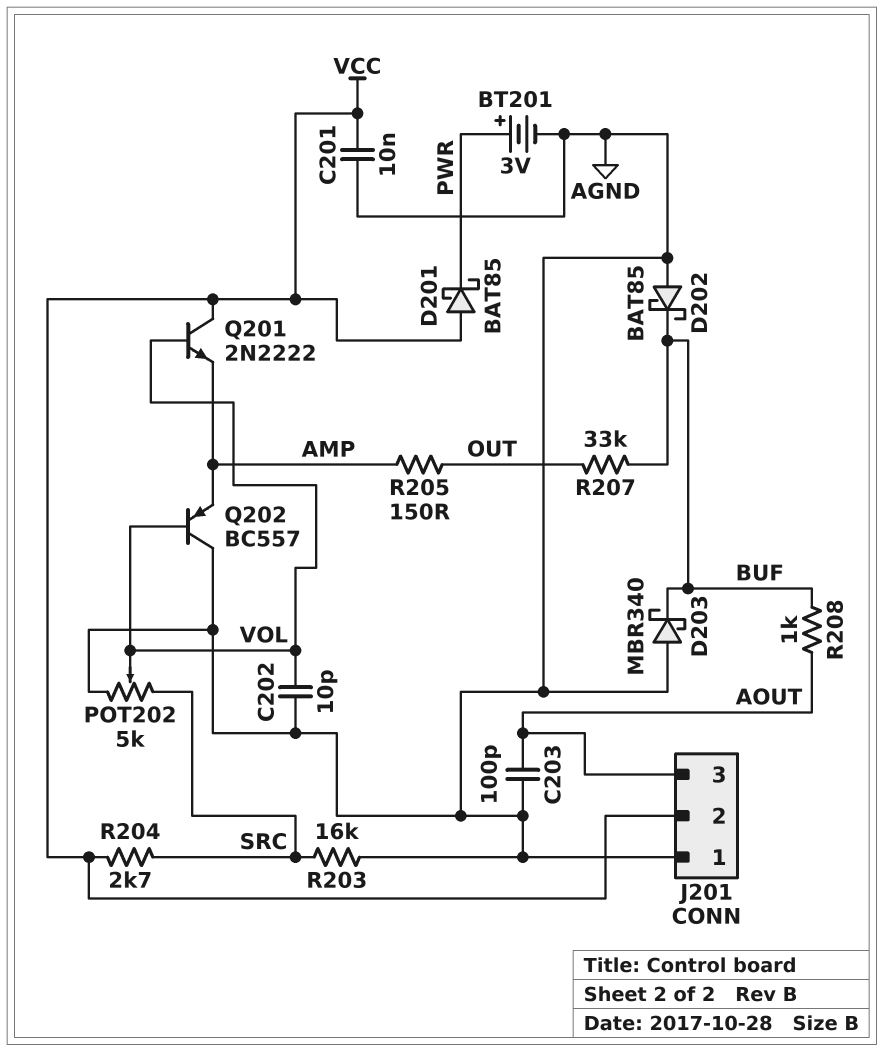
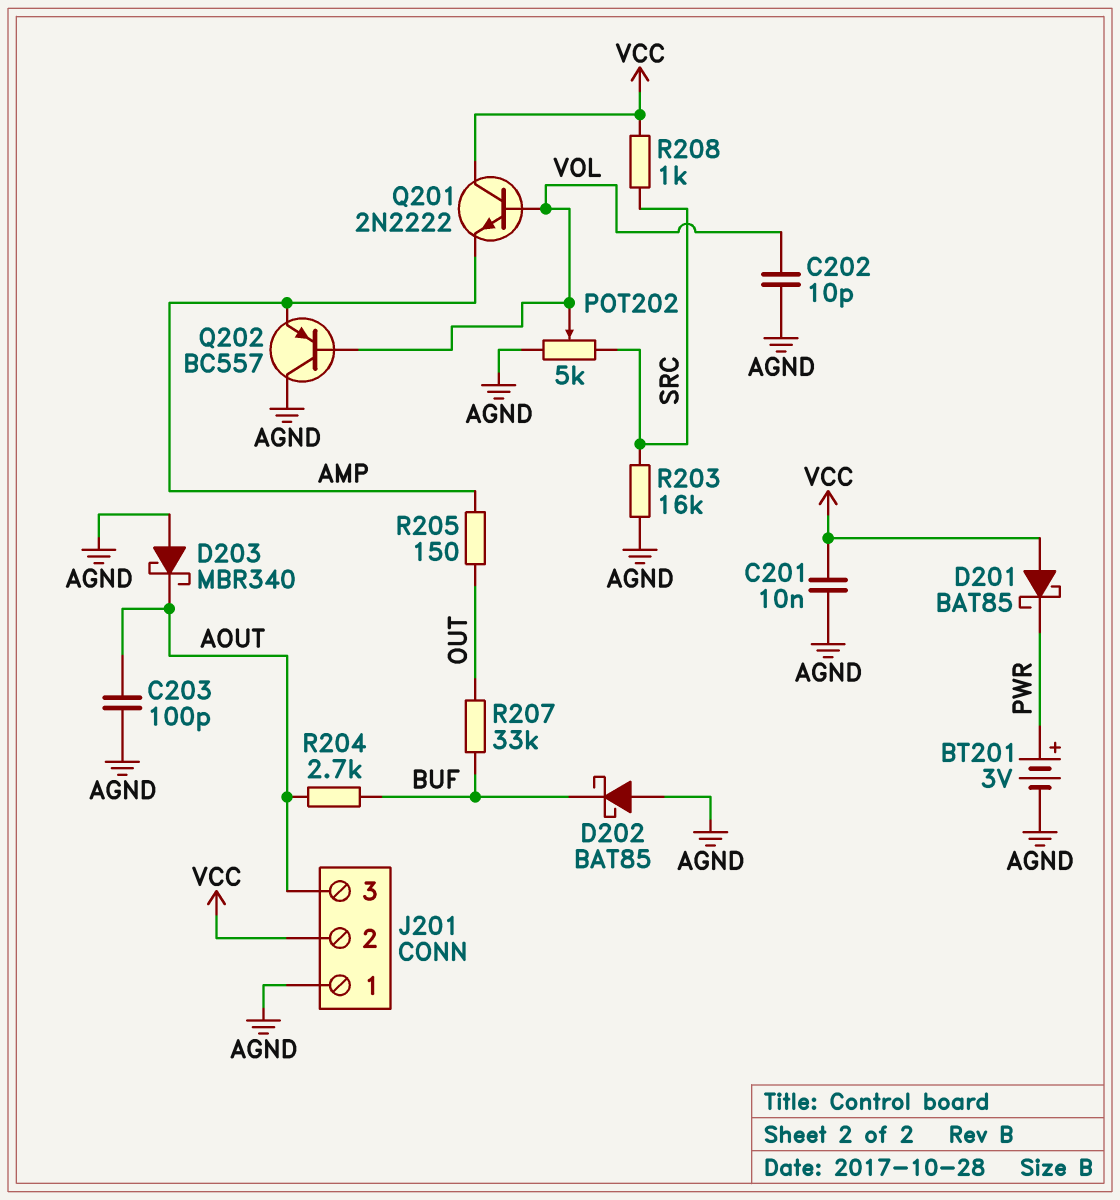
D203: schottky MBR340 (A AGND, K BUF) -> schottky MBR340 (A AGND, K AOUT)
R204: 2.7k (SRC, VCC) -> 2.7k (AOUT, BUF)
R208: 1k (AOUT, BUF) -> 1k (SRC, VCC)

